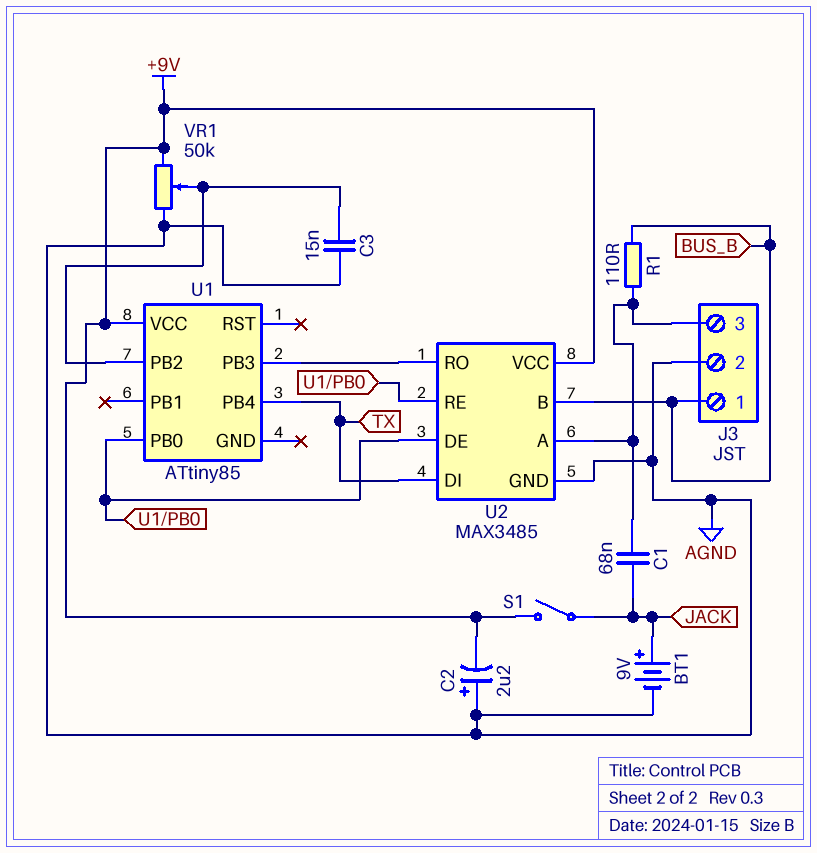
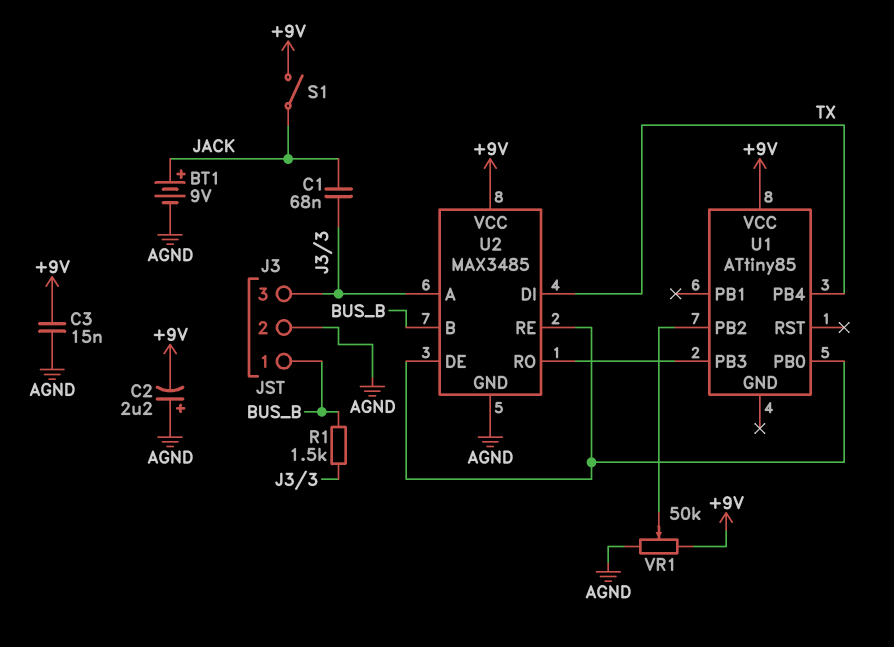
C3: 15nF (AGND, U1/PB2) -> 15nF (+9V, AGND)
R1: 110 (BUS_B, J3/3) -> 1.5k (BUS_B, J3/3)

